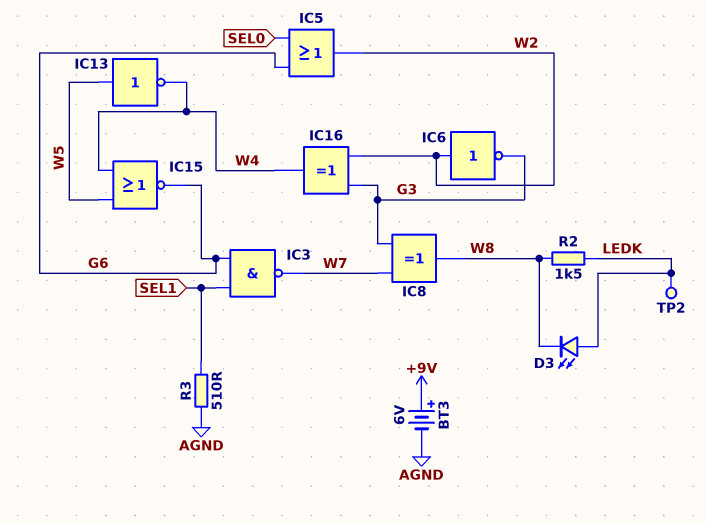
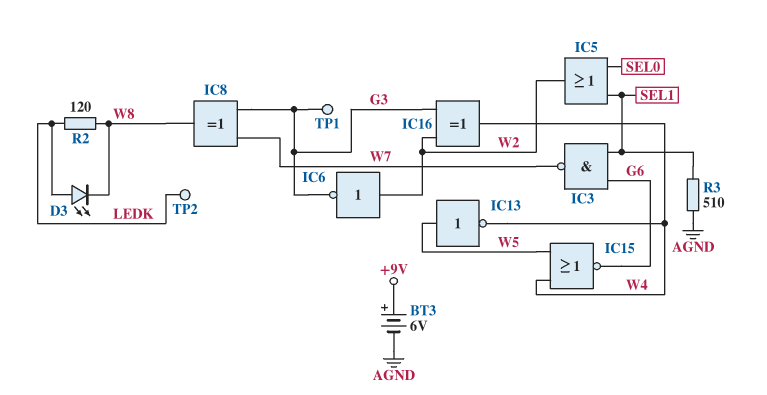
IC5: OR (in G6, in SEL0, out W2) -> OR (in SEL0, in SEL1, out W2)
R2: 1.5k (LEDK, W8) -> 120 (LEDK, W8)
TP1: none -> test point (G3)

